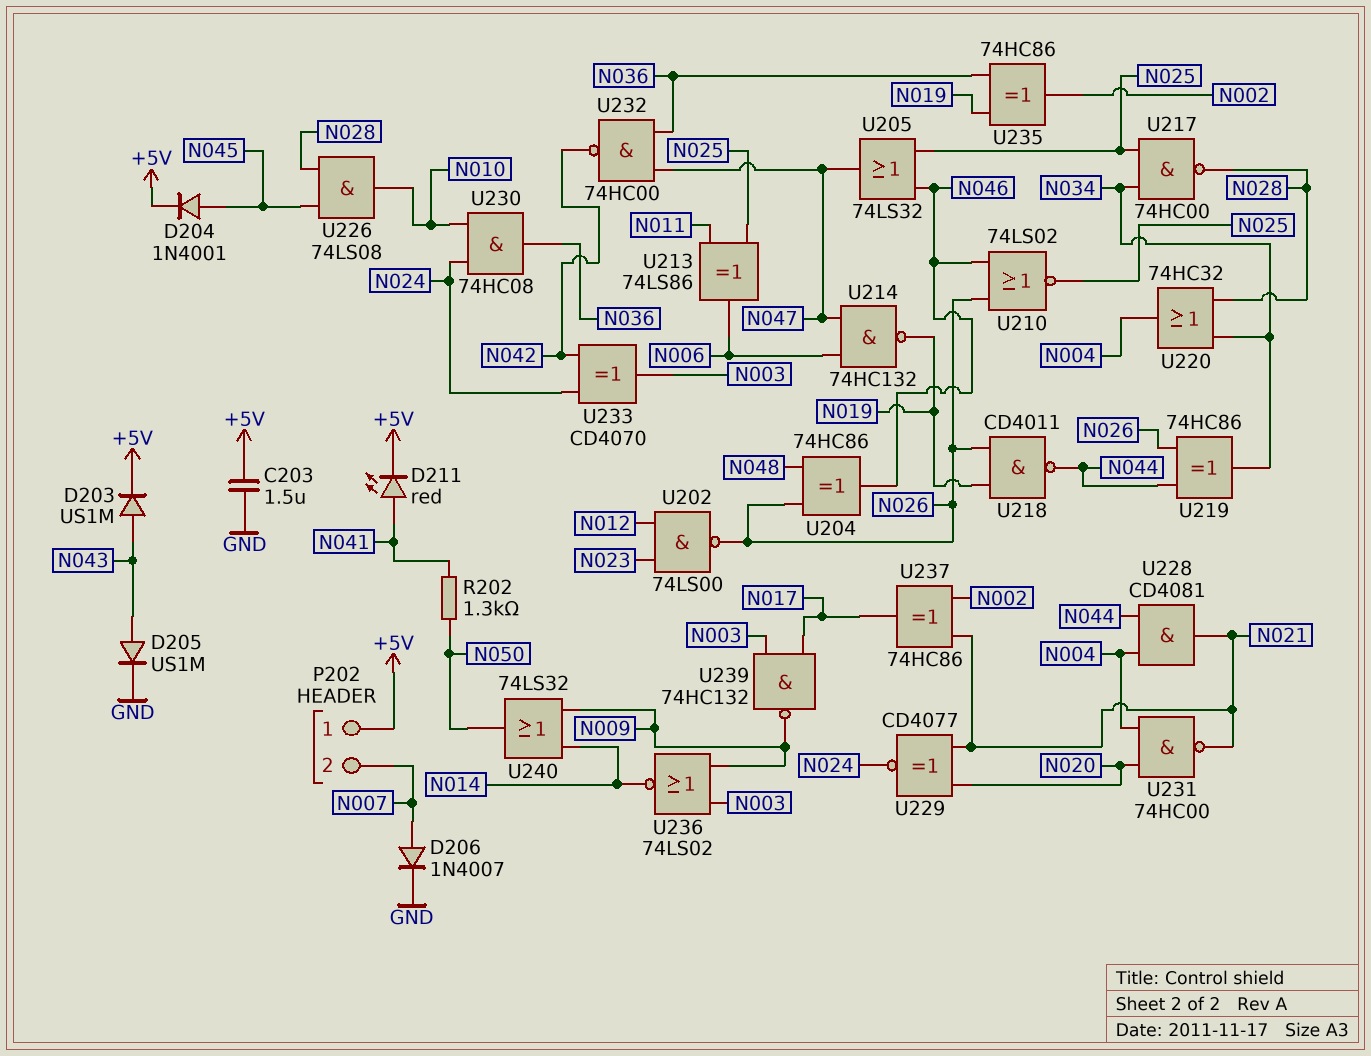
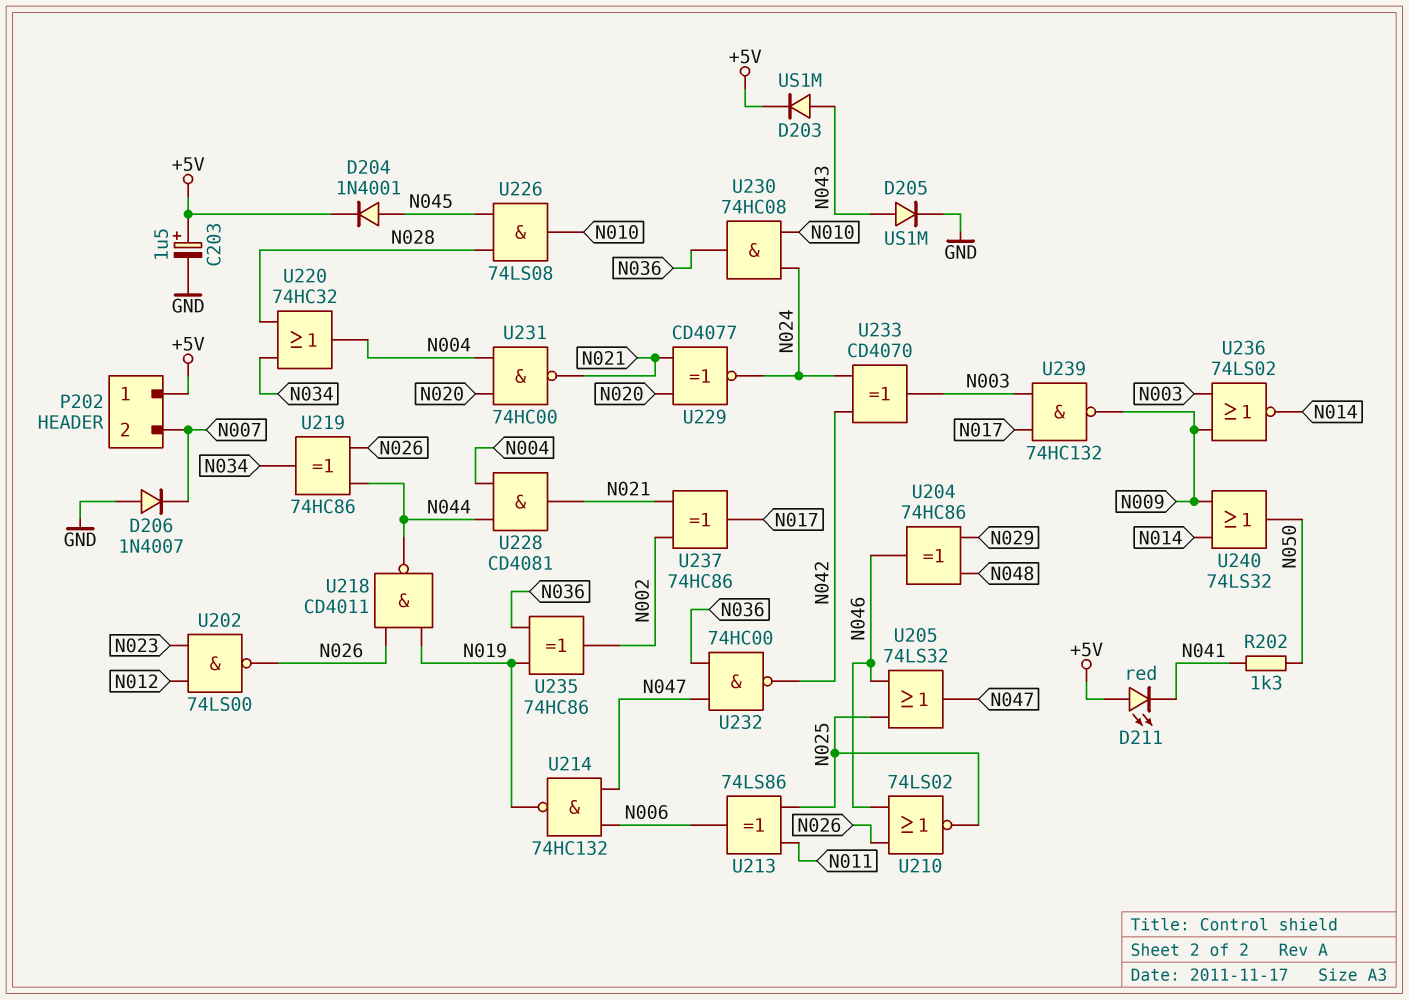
C203: 1.5uF (+5V, GND) -> 1.5uF (plus +5V, minus GND)
D206: diode 1N4007 (A N007, K GND) -> diode 1N4007 (A GND, K N007)
D211: LED red (A N041, K +5V) -> LED red (A +5V, K N041)
U204: XOR 74HC86 (in N026, in N048, out N046) -> XOR 74HC86 (in N029, in N048, out N046)
U217: NAND 74HC00 (in N025, in N034, out N028) -> none

